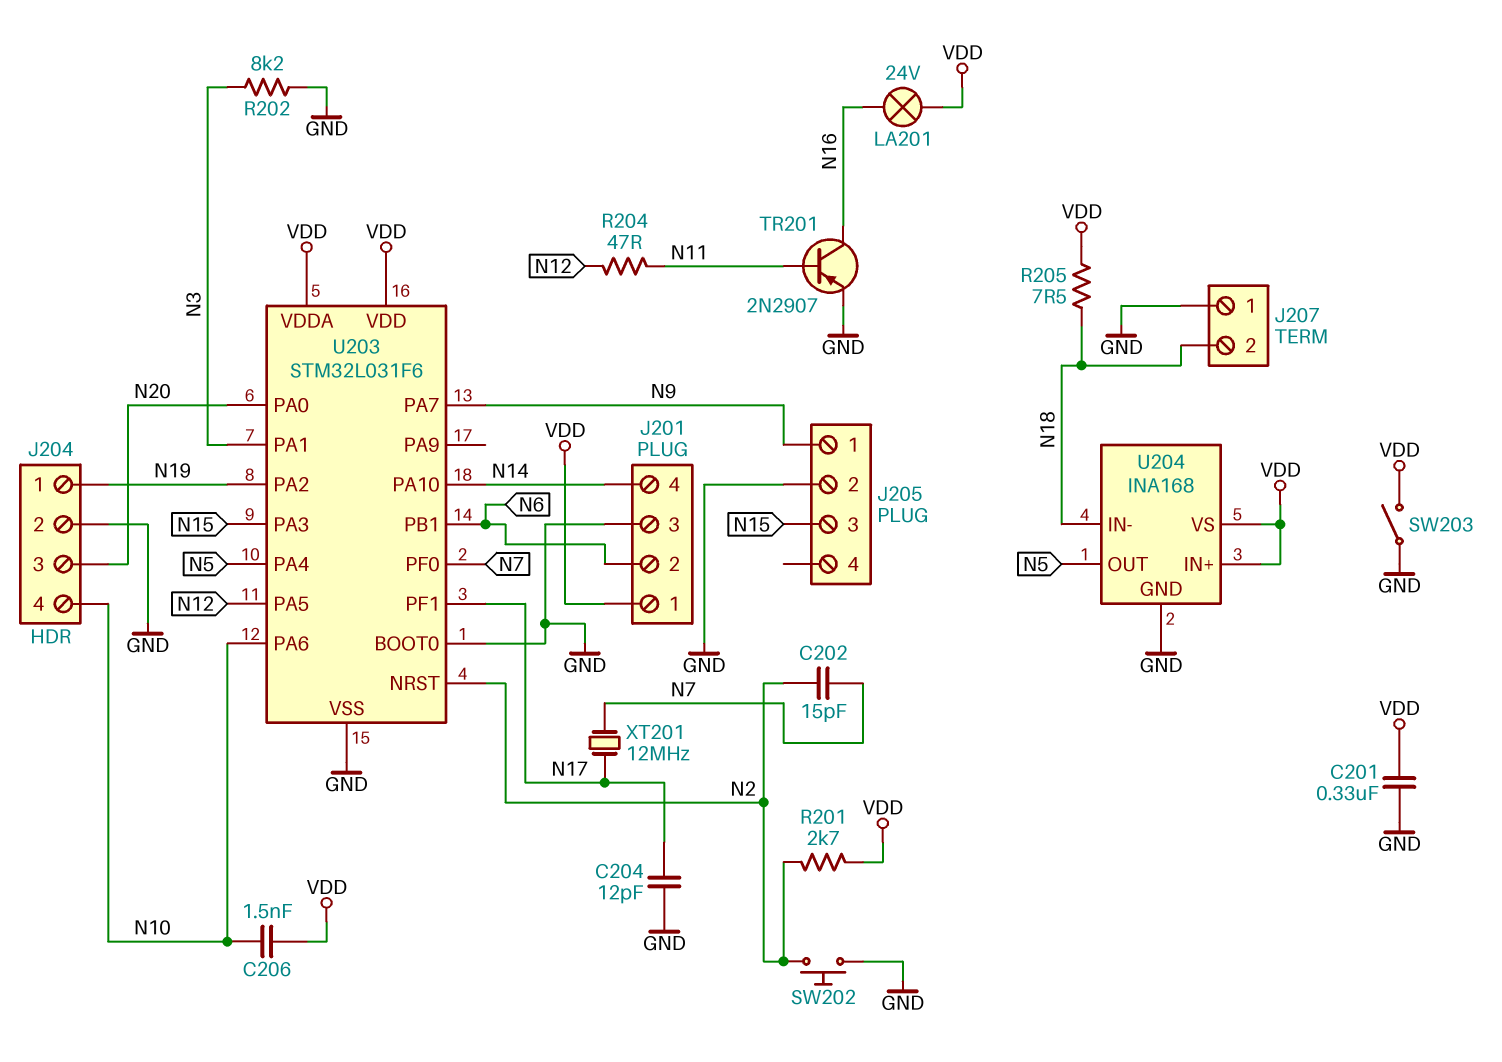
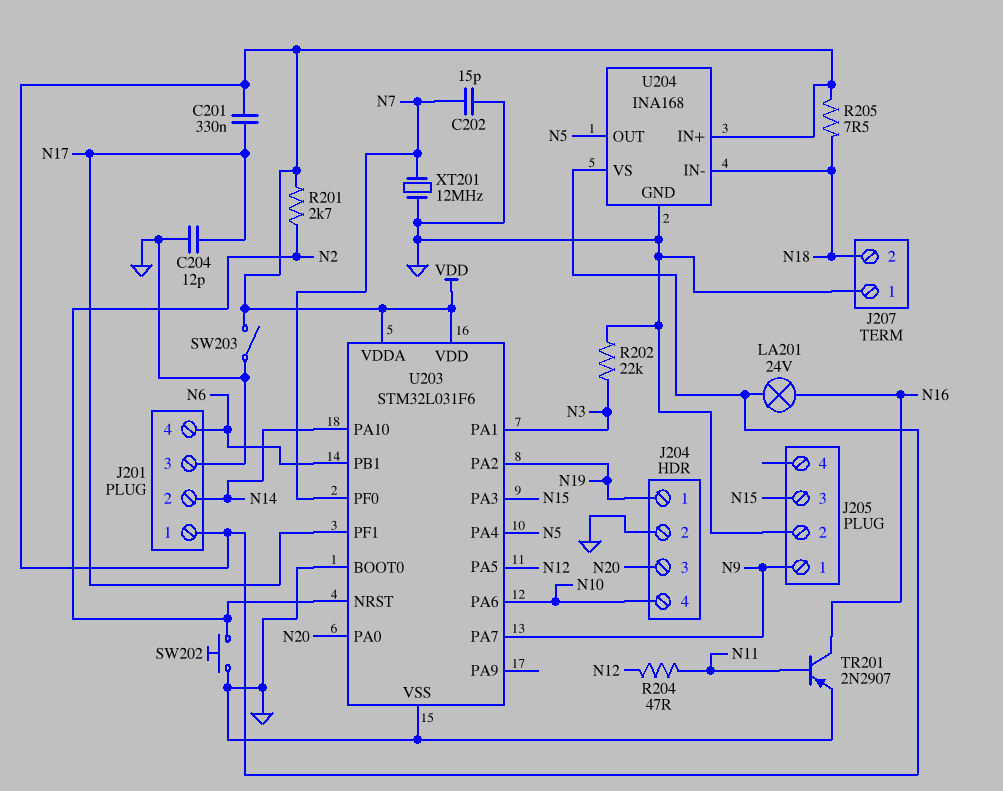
C201: 330nF (GND, VDD) -> 330nF (N17, VDD)
C202: 15pF (N2, N7) -> 15pF (GND, N7)
C206: 1.5nF (N10, VDD) -> none
J201 pin 2: N6 -> N14
J201 pin 4: N14 -> N6
R202: 8.2k (GND, N3) -> 22k (GND, N3)
XT201: 12MHz (N7, N17) -> 12MHz (GND, N7)

